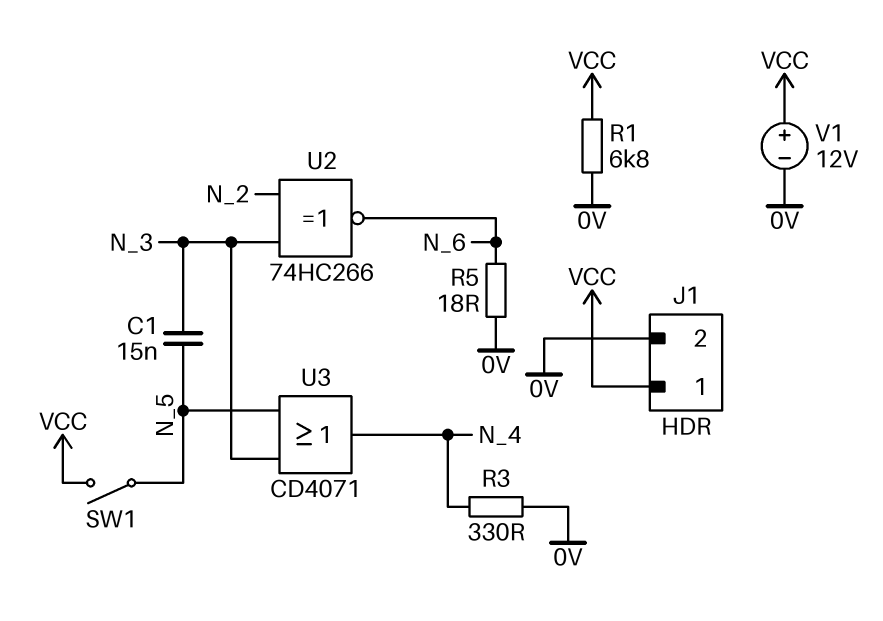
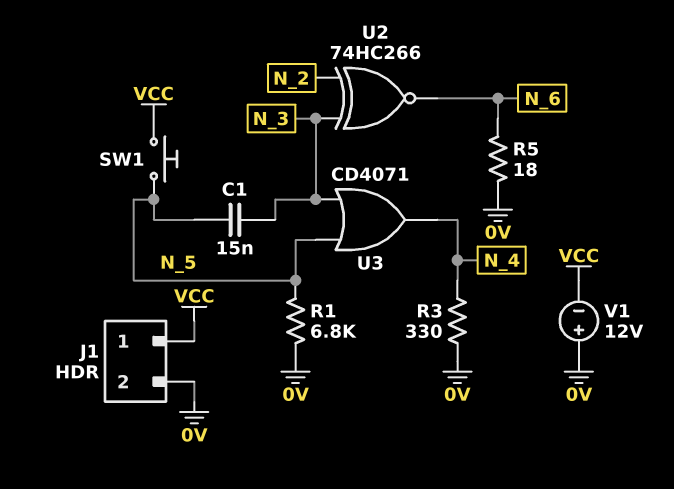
R1: 6.8k (0V, VCC) -> 6.8k (0V, N_5)
SW1: switch (N_5, VCC) -> button (N_5, VCC)
V1: 12V (plus VCC, minus 0V) -> 12V (plus 0V, minus VCC)

